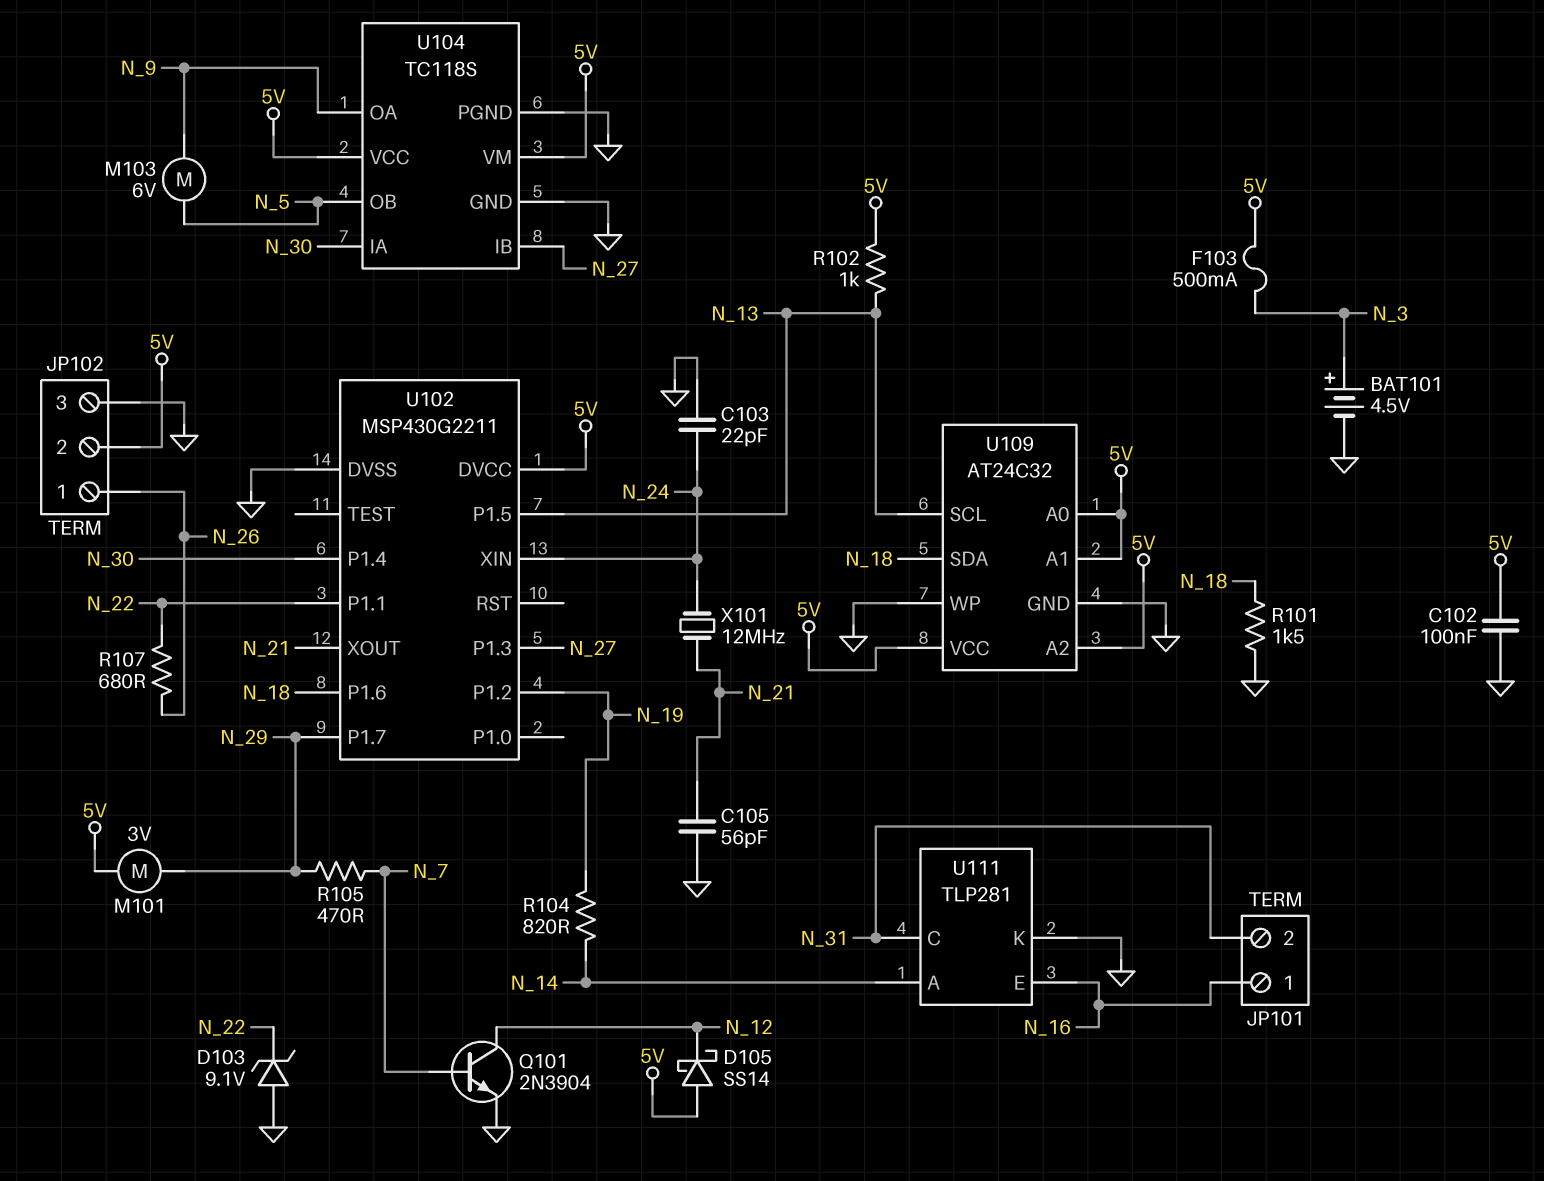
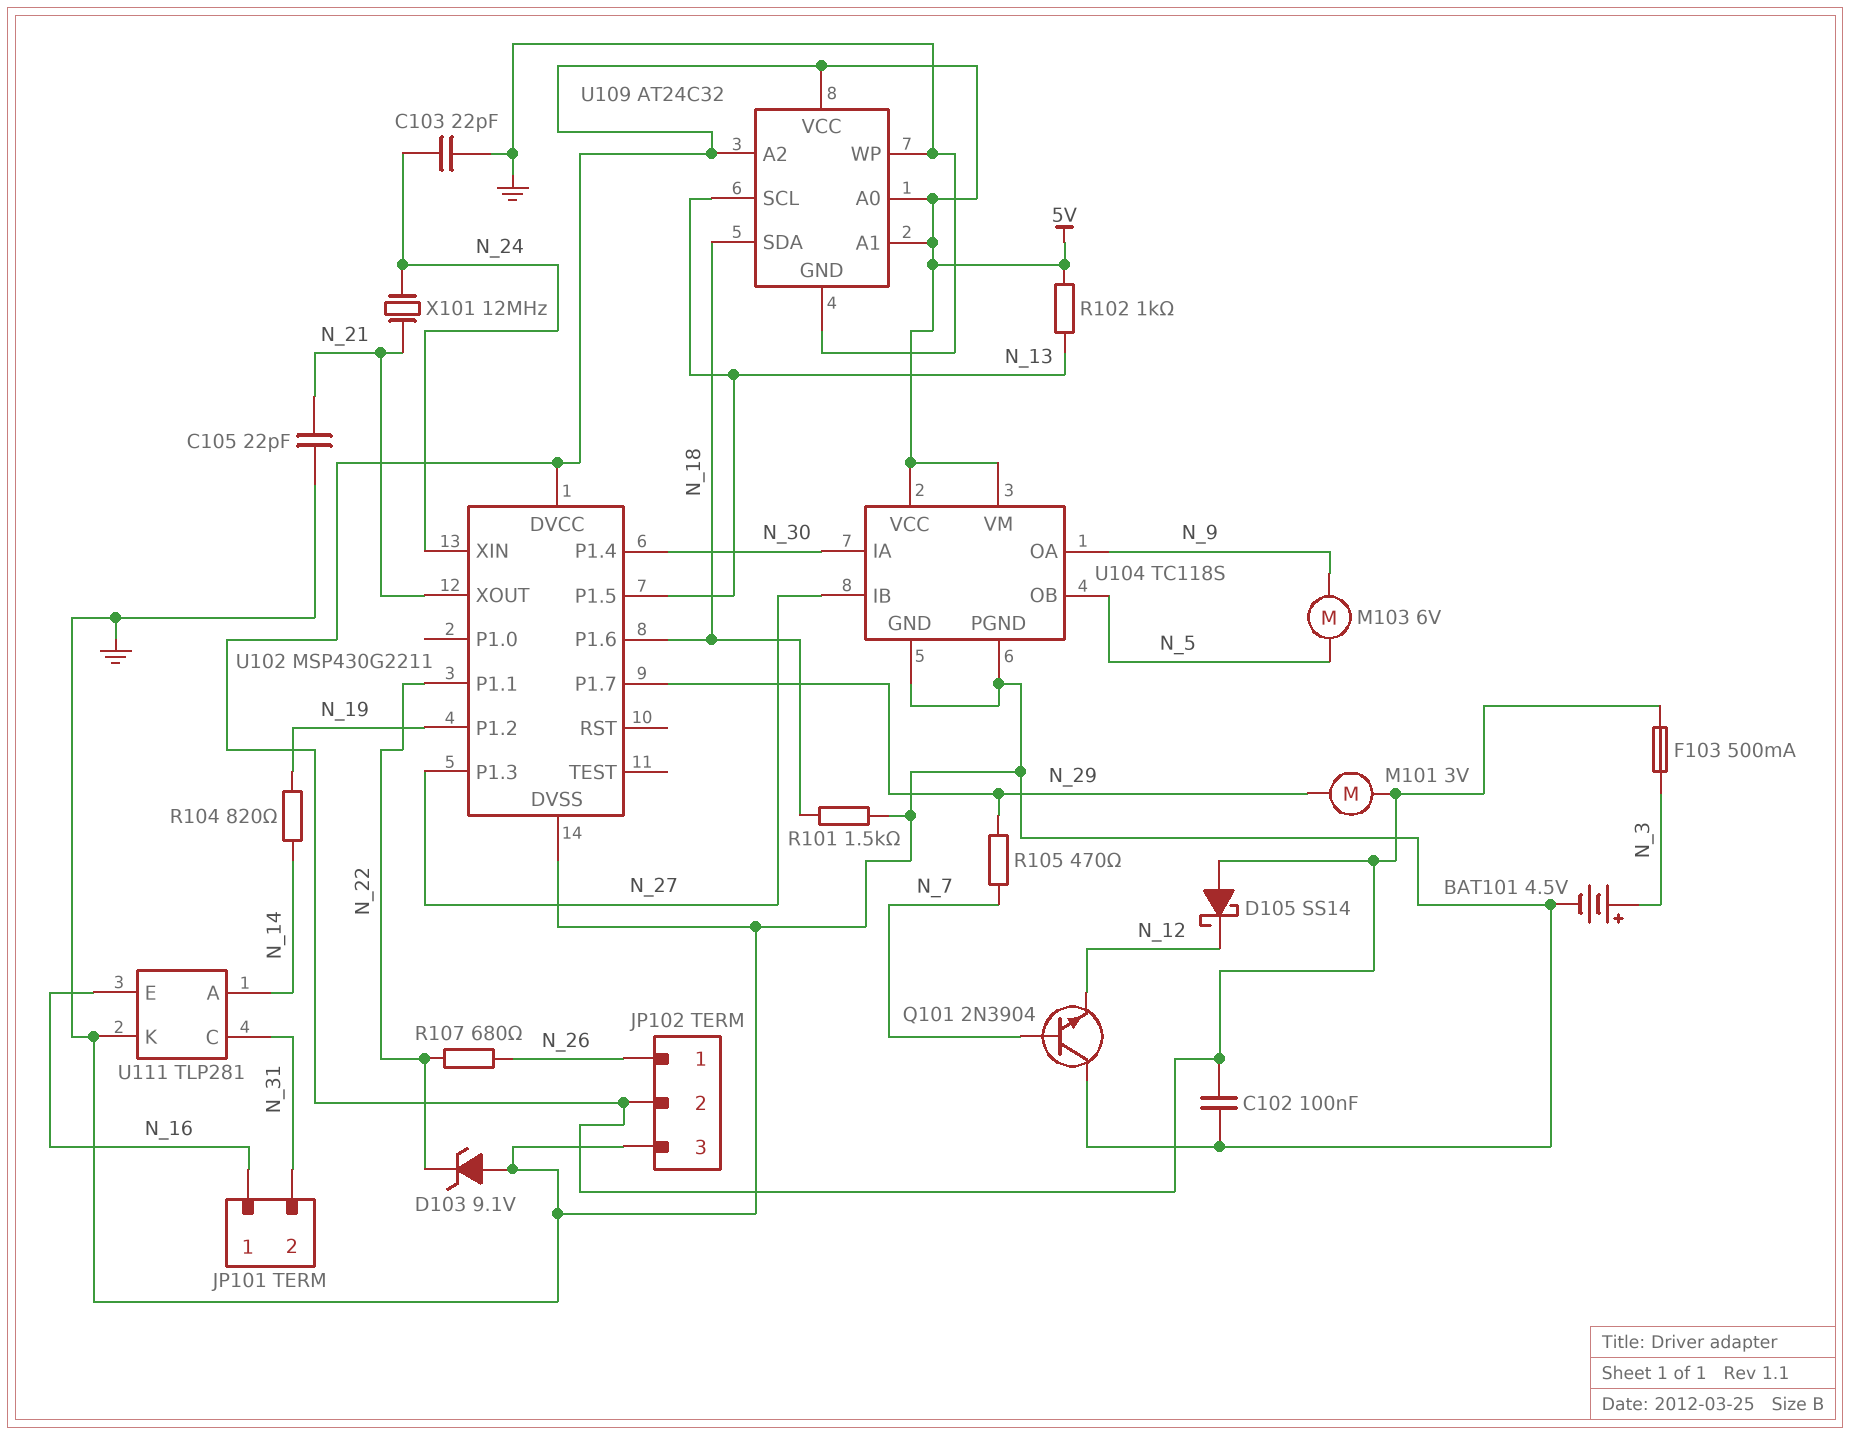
C105: 56pF (GND, N_21) -> 22pF (GND, N_21)
Q101: NPN 2N3904 (B N_7, C N_12, E GND) -> NPN 2N3904 (B N_7, C GND, E N_12)

